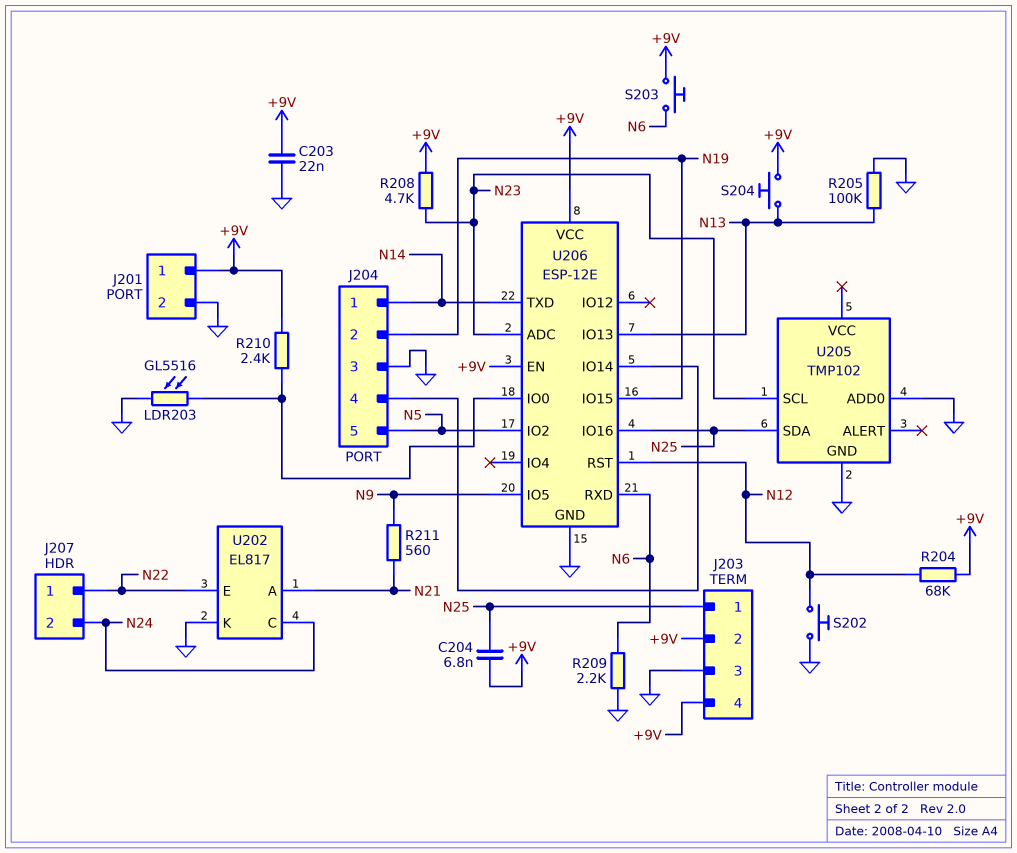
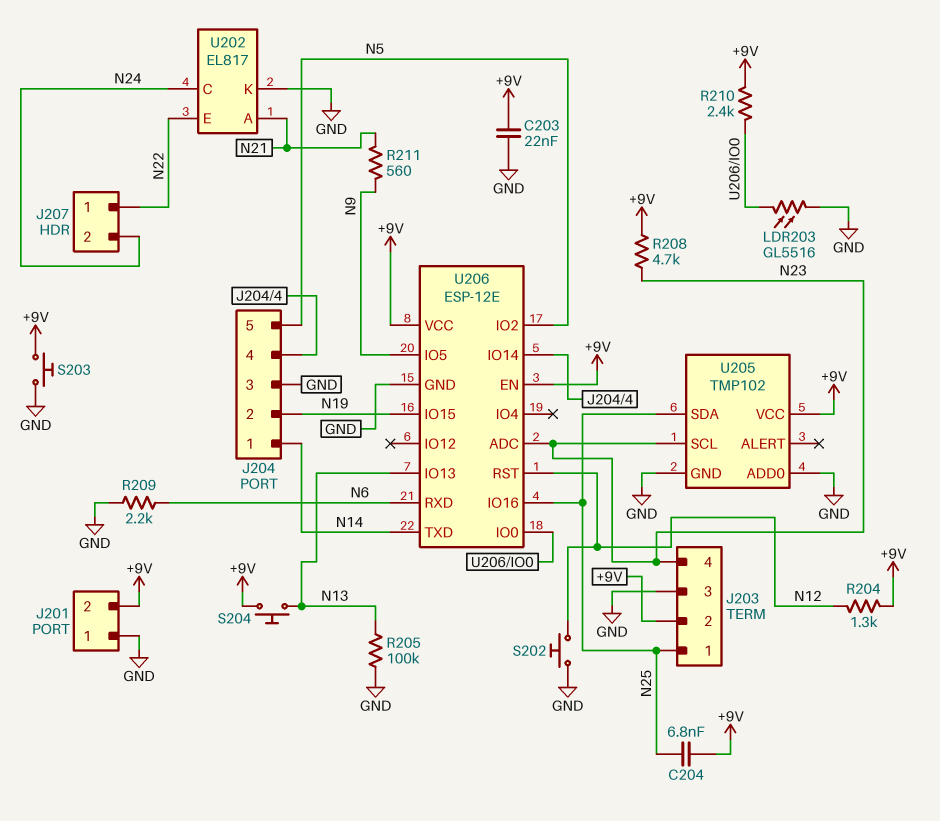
J201 pin 1: +9V -> GND
J201 pin 2: GND -> +9V
J203 pin 4: +9V -> N23
R204: 68k (+9V, N12) -> 1.3k (+9V, N12)
S203: button (+9V, N6) -> button (+9V, GND)
U205 pin VCC: none -> +9V

